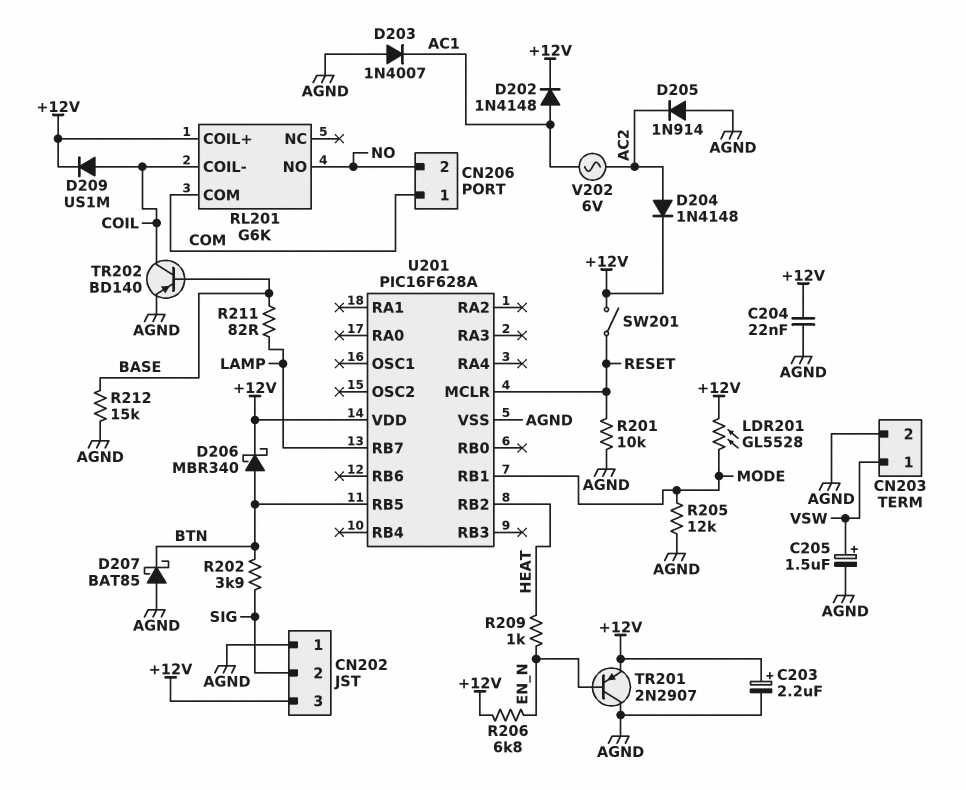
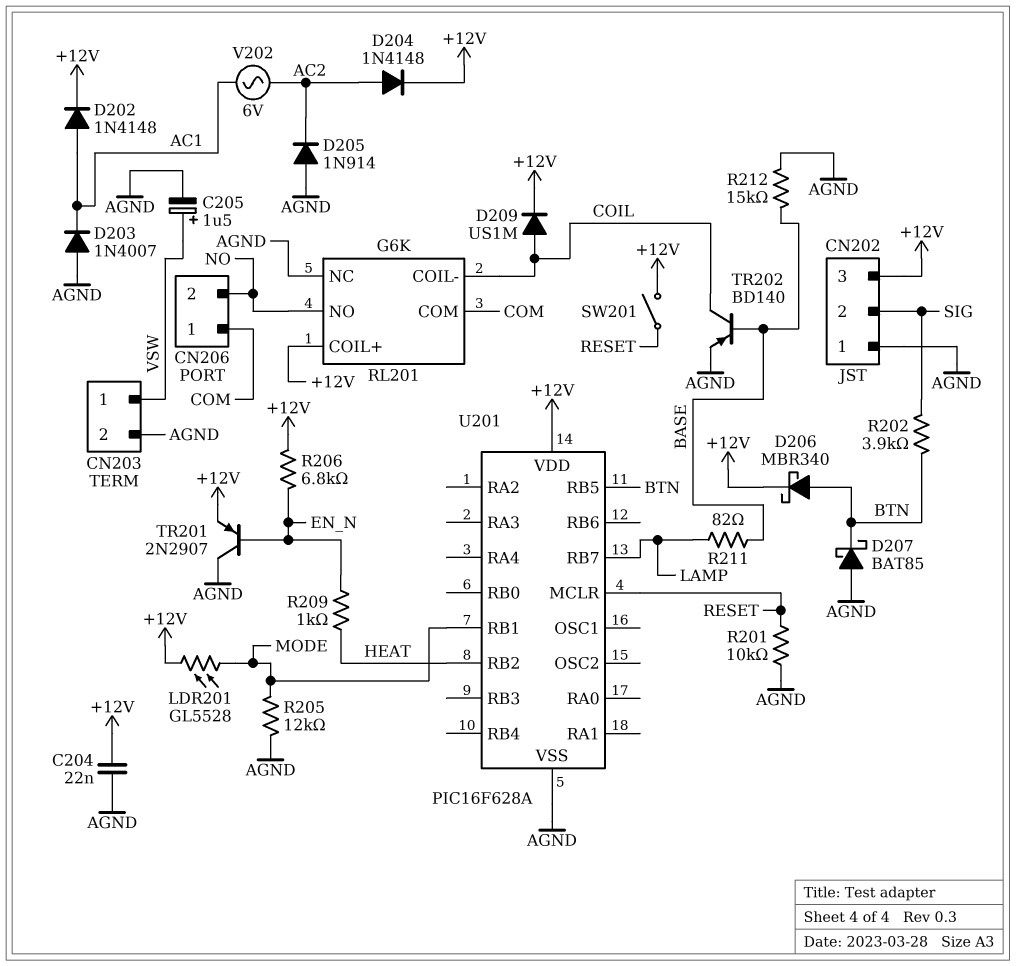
C203: 2.2uF (plus +12V, minus AGND) -> none
RL201 pin NC: none -> AGND

